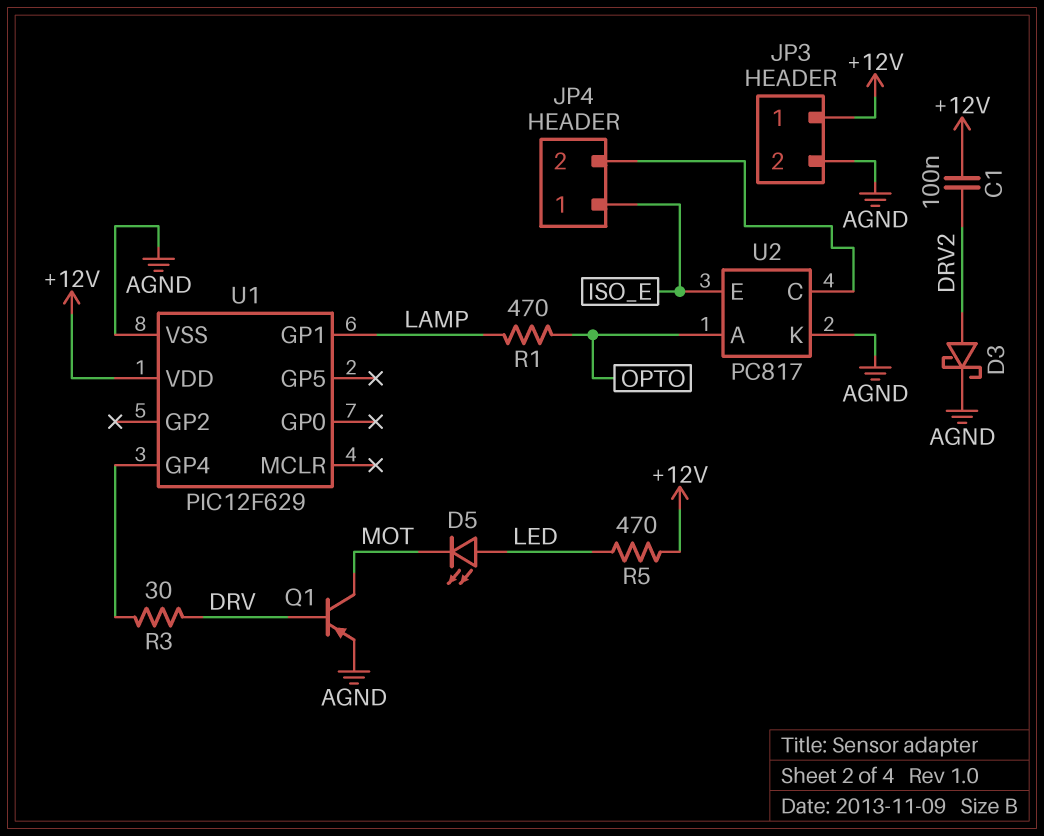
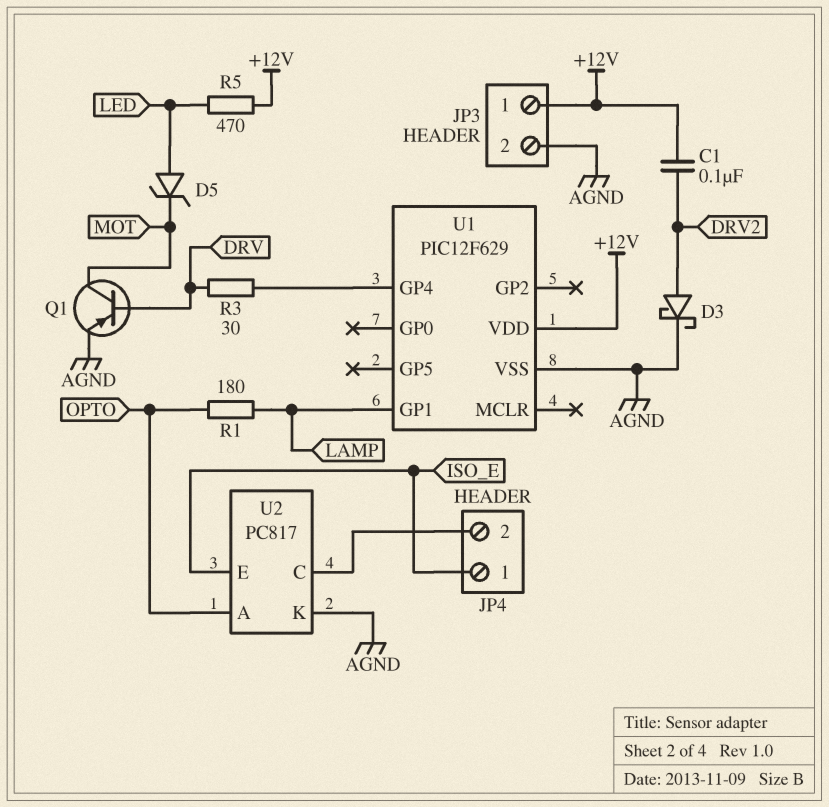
D5: LED (A LED, K MOT) -> zener (A LED, K MOT)
R1: 470 (LAMP, OPTO) -> 180 (LAMP, OPTO)

